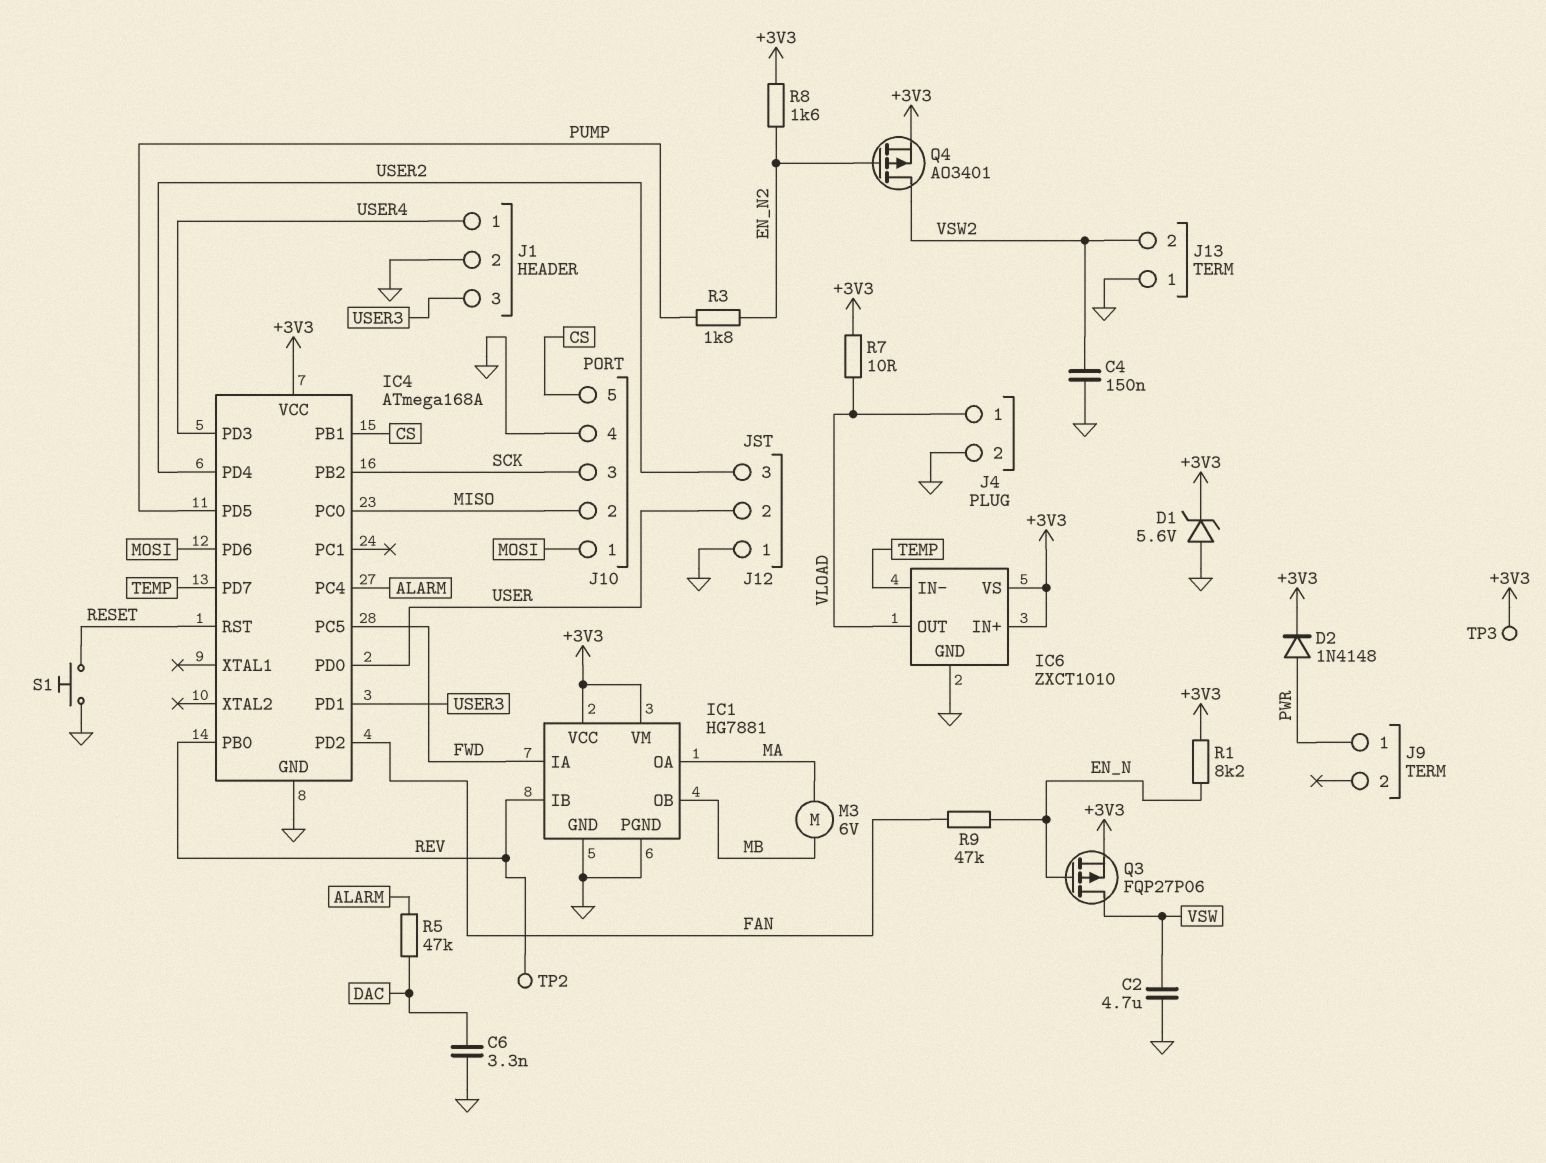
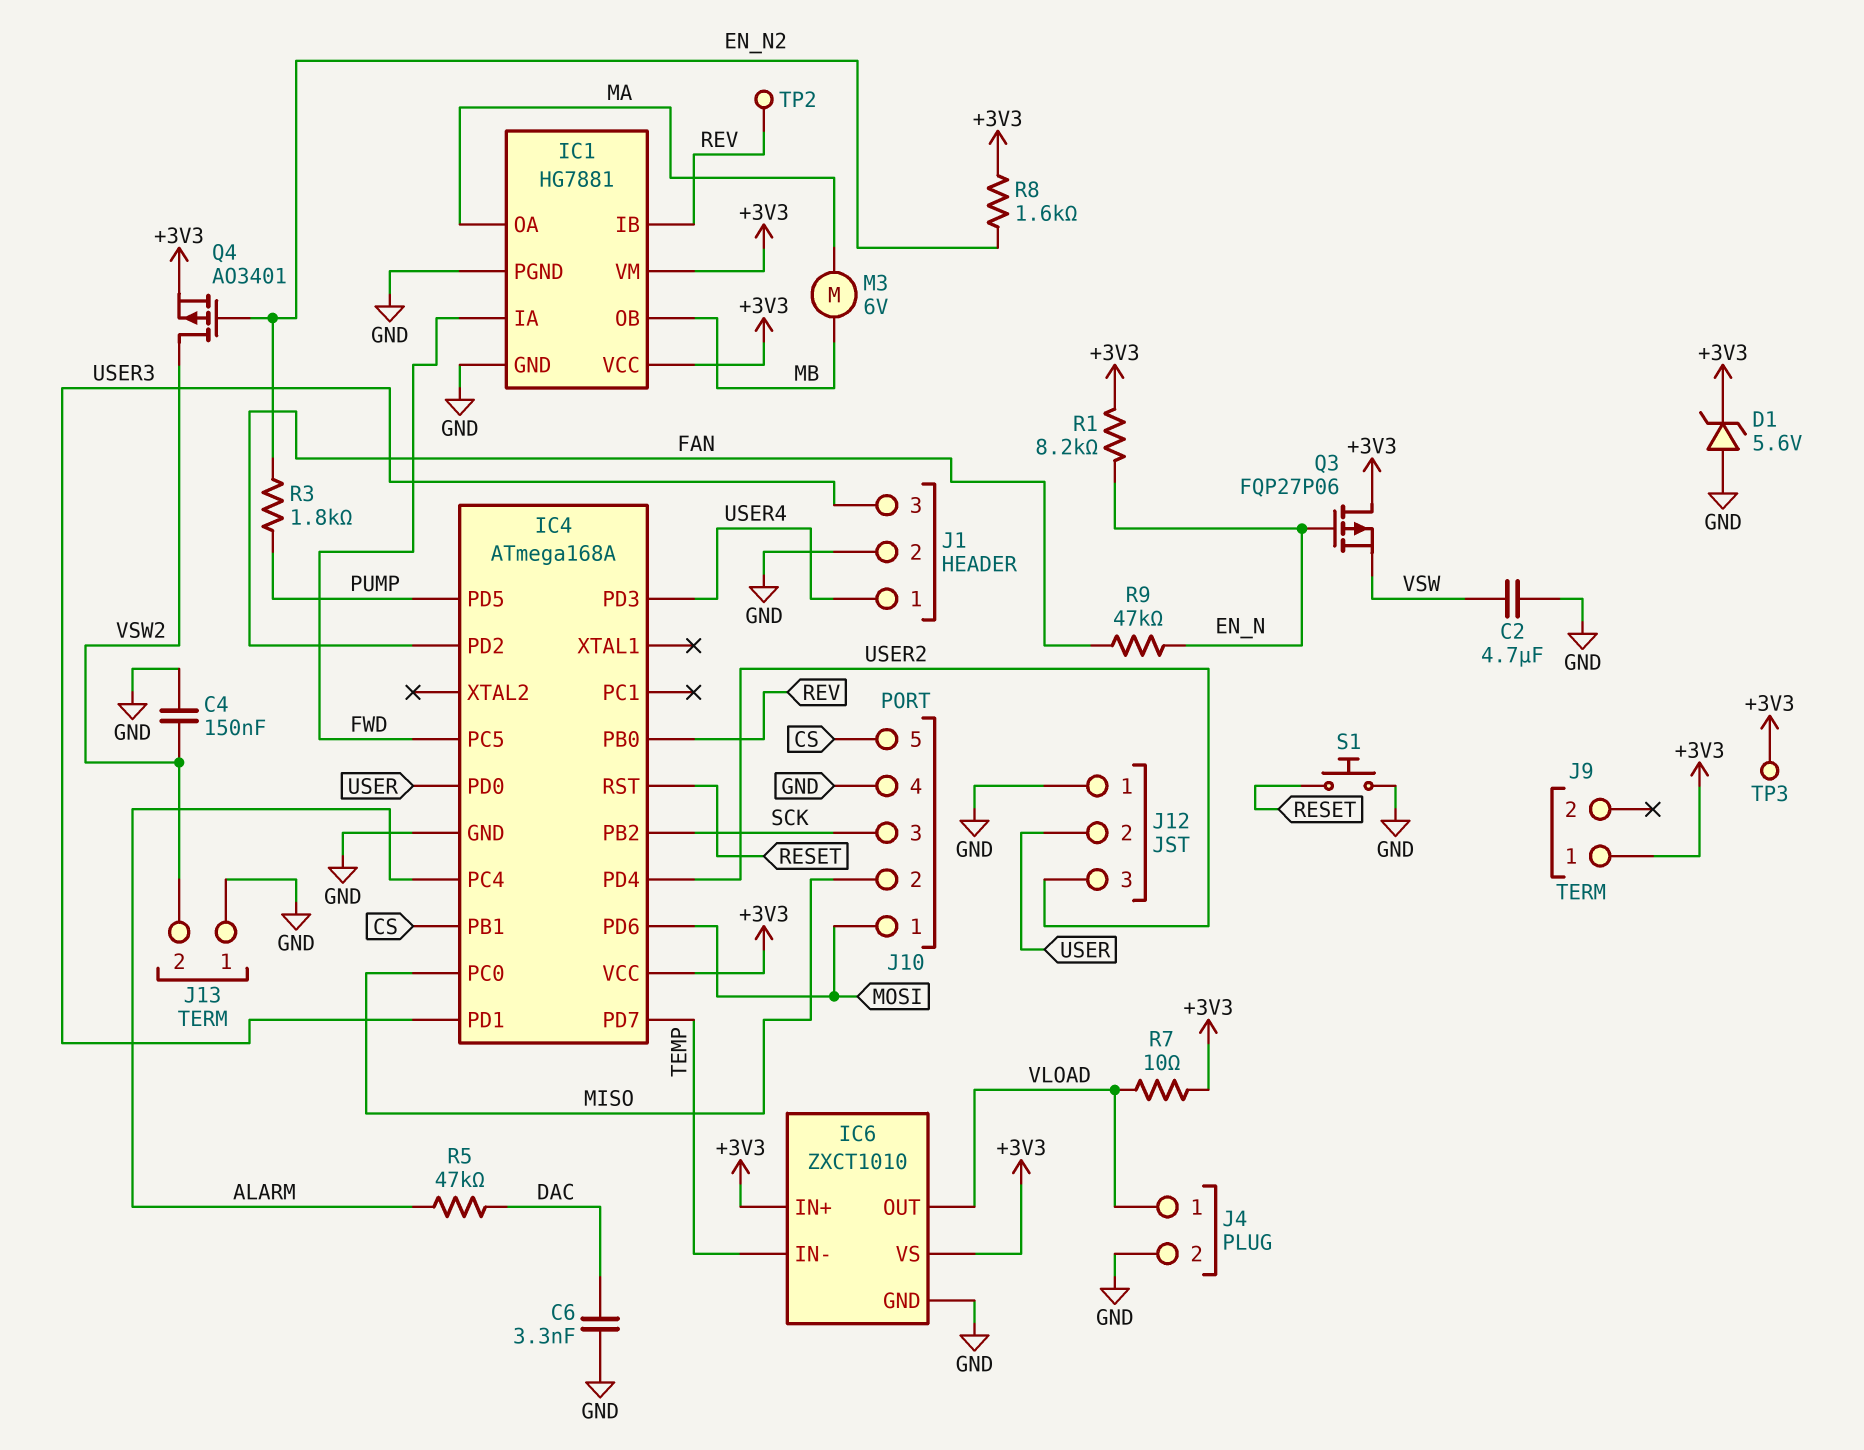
D2: diode 1N4148 (A PWR, K +3V3) -> none
J9 pin 1: PWR -> +3V3
Q3: PMOS FQP27P06 (G EN_N, D VSW, S +3V3) -> PMOS FQP27P06 (G EN_N, D +3V3, S VSW)

